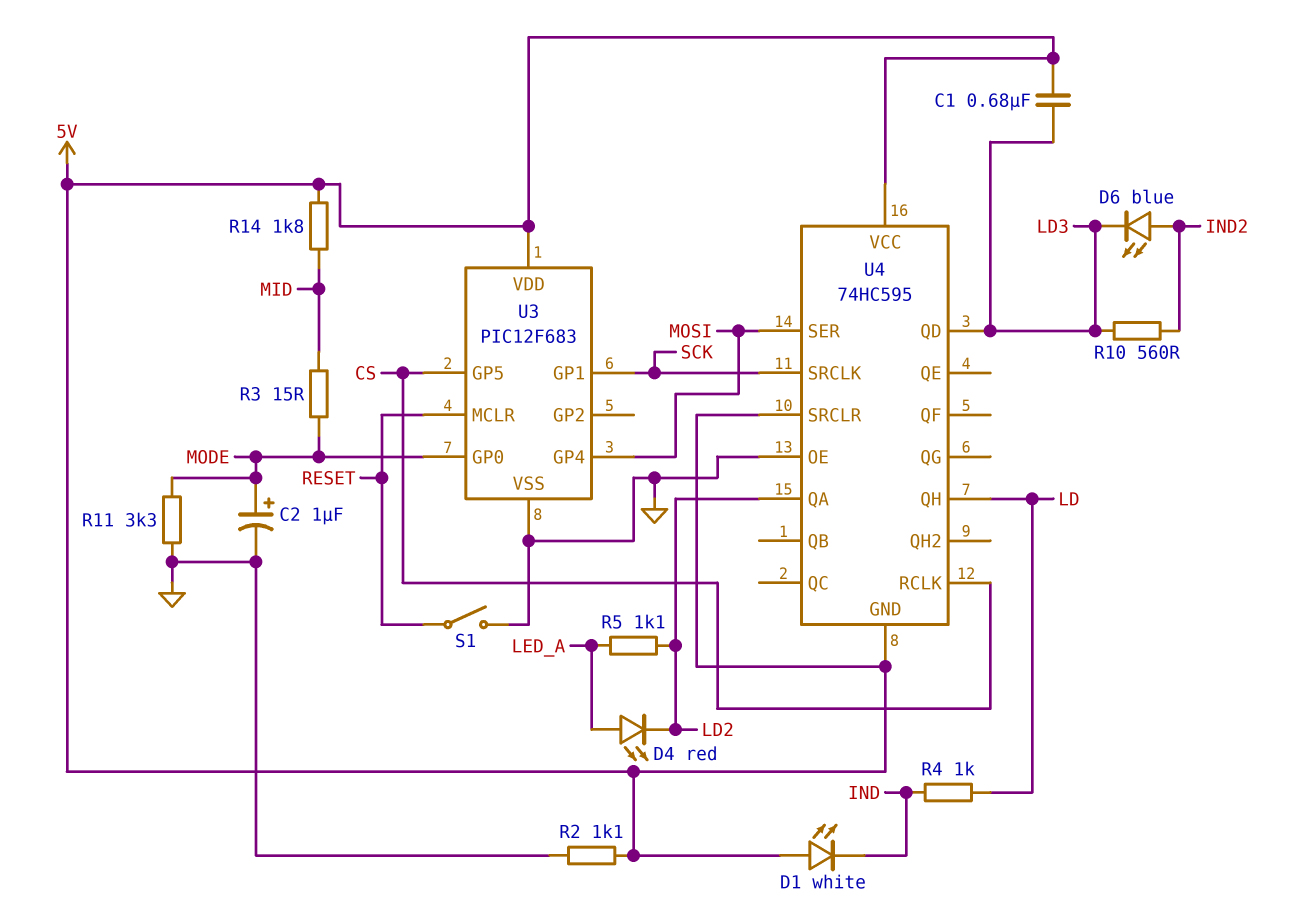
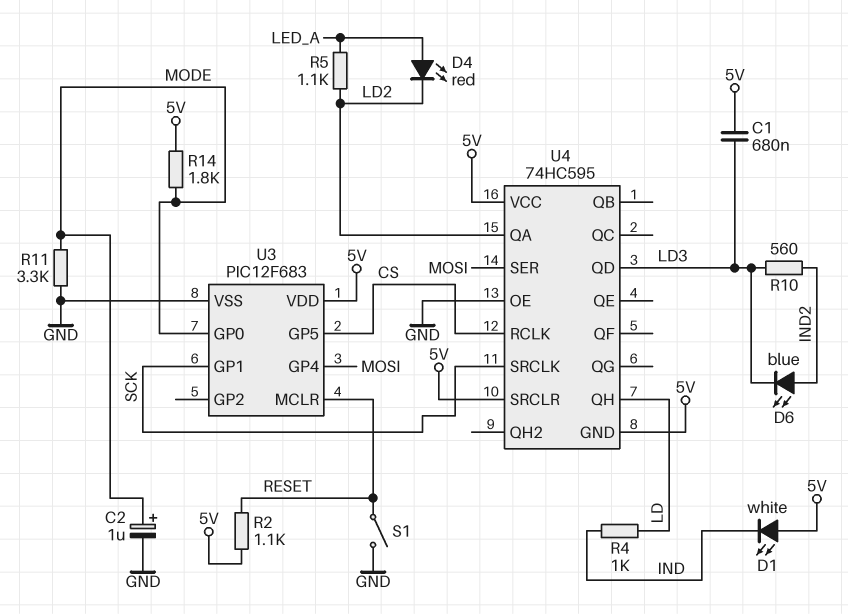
R2: 1.1k (5V, GND) -> 1.1k (5V, RESET)
R3: 15 (MID, MODE) -> none
R14: 1.8k (5V, MID) -> 1.8k (5V, MODE)

